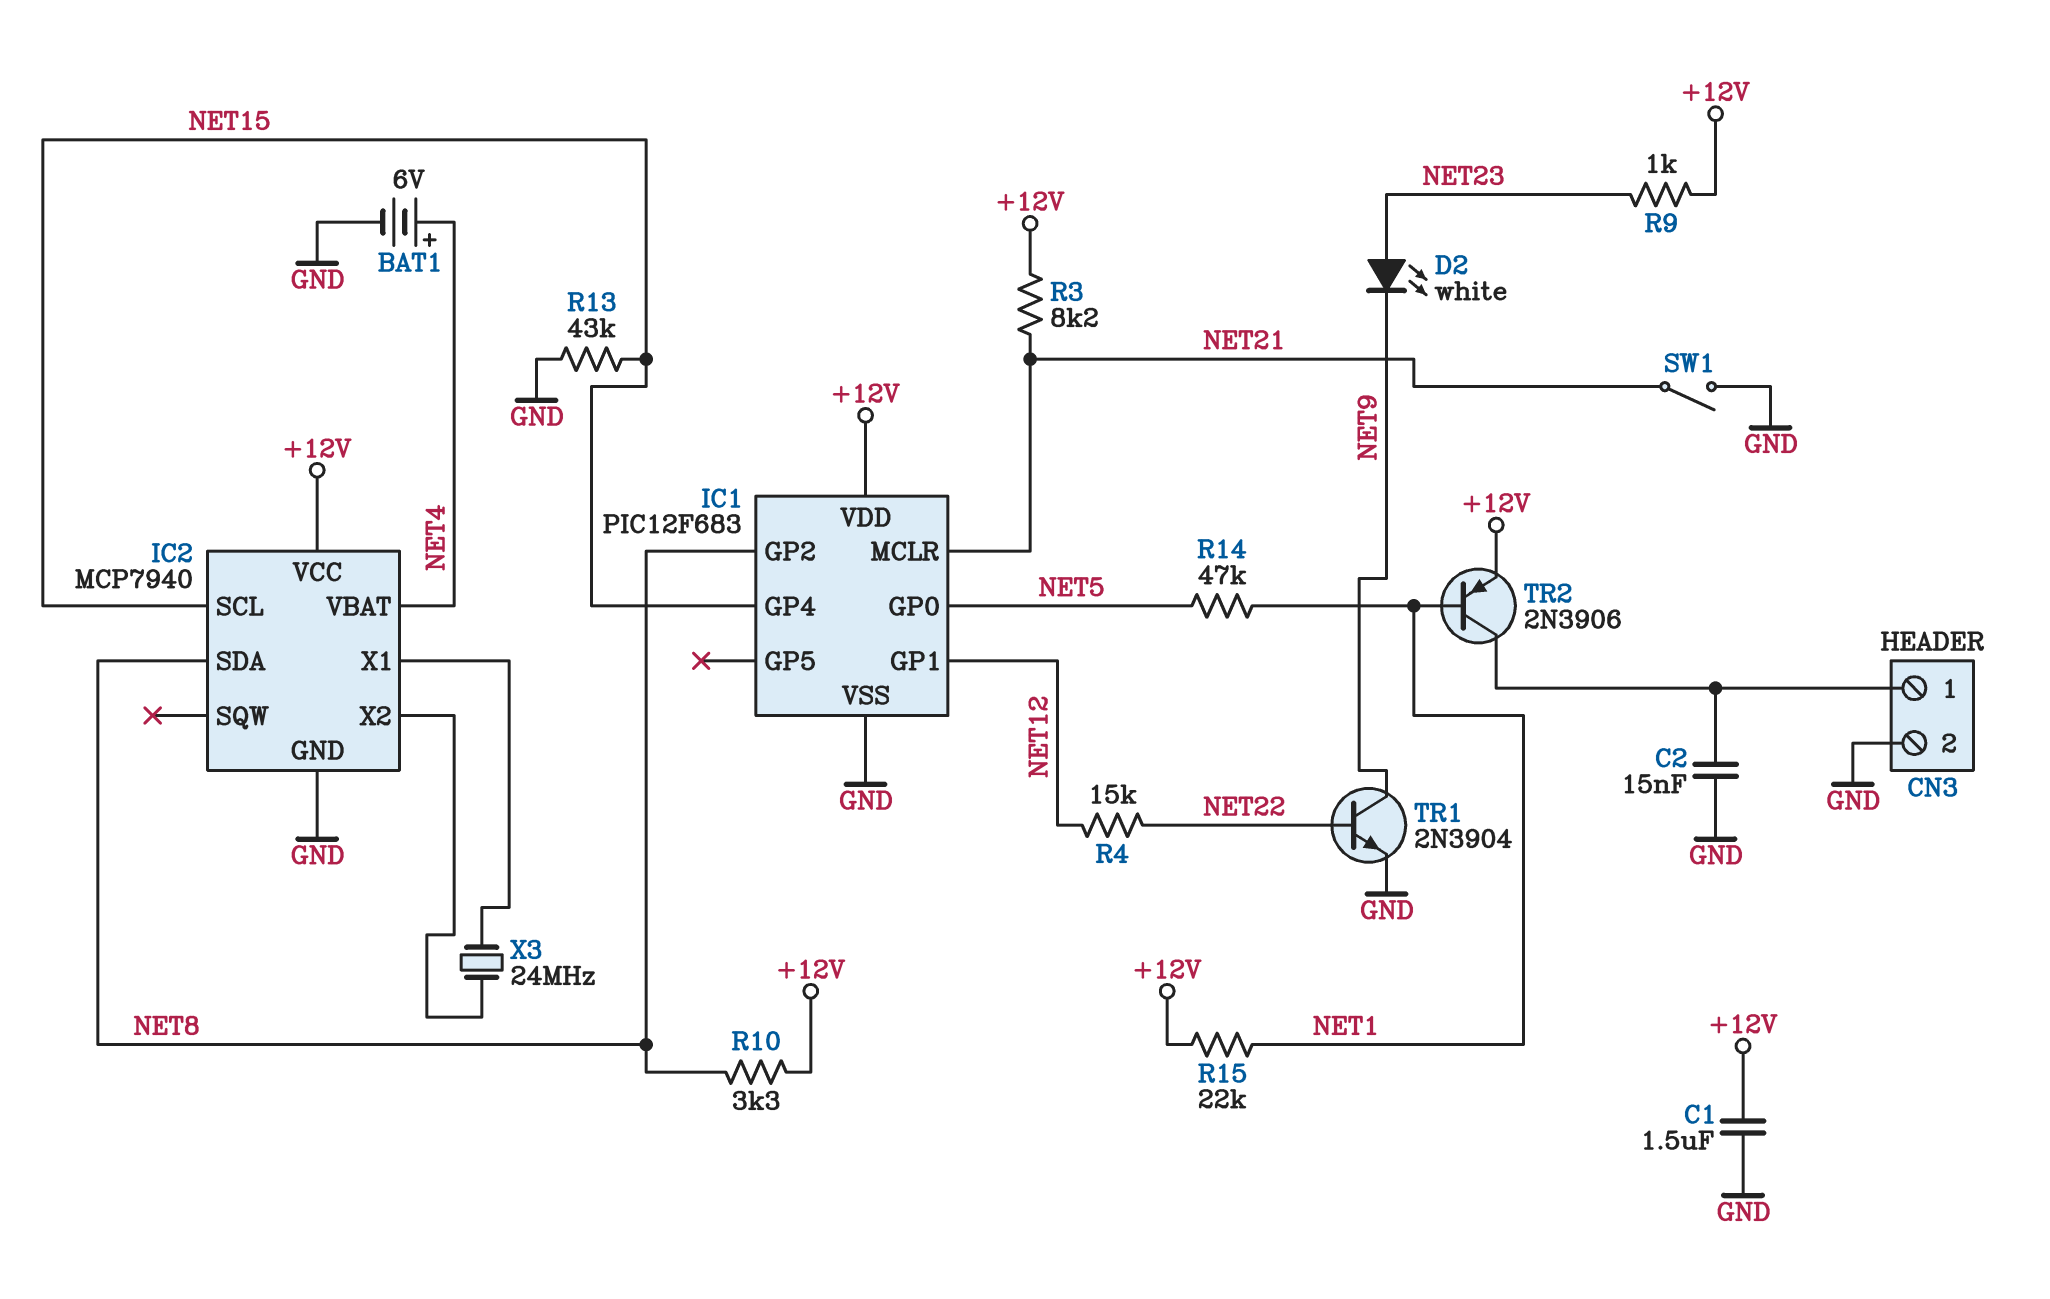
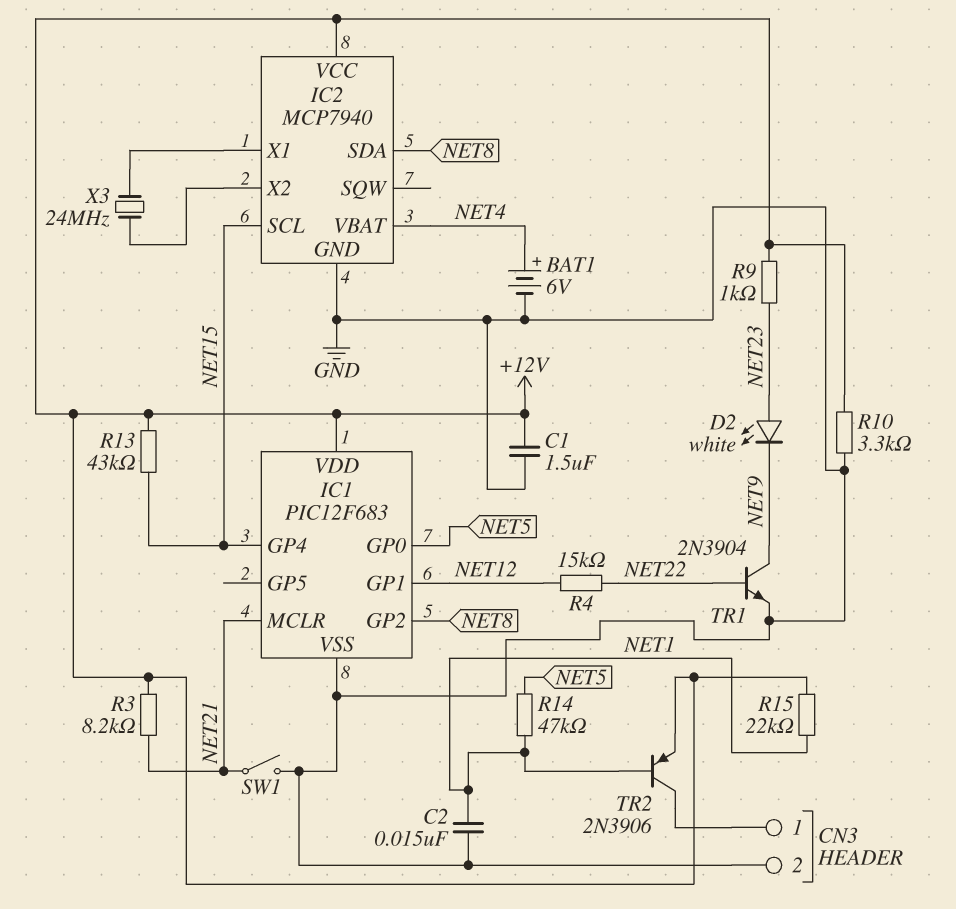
C2: 15nF (CN3/1, GND) -> 15nF (GND, NET1)
R10: 3.3k (+12V, NET8) -> 3.3k (+12V, GND)
R13: 43k (GND, NET15) -> 43k (+12V, NET15)

